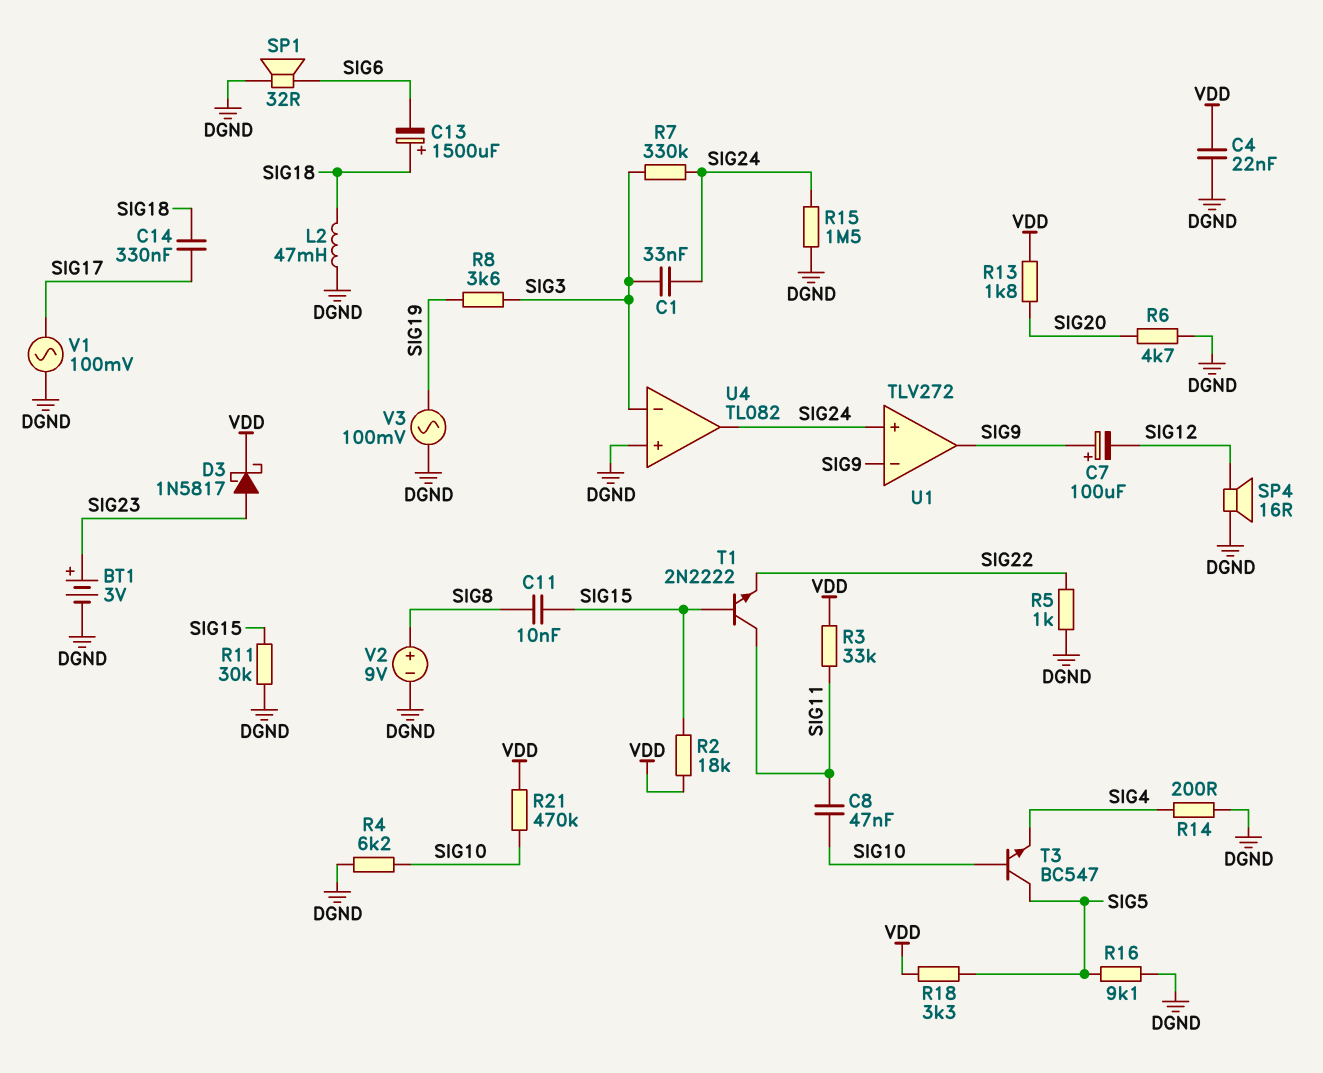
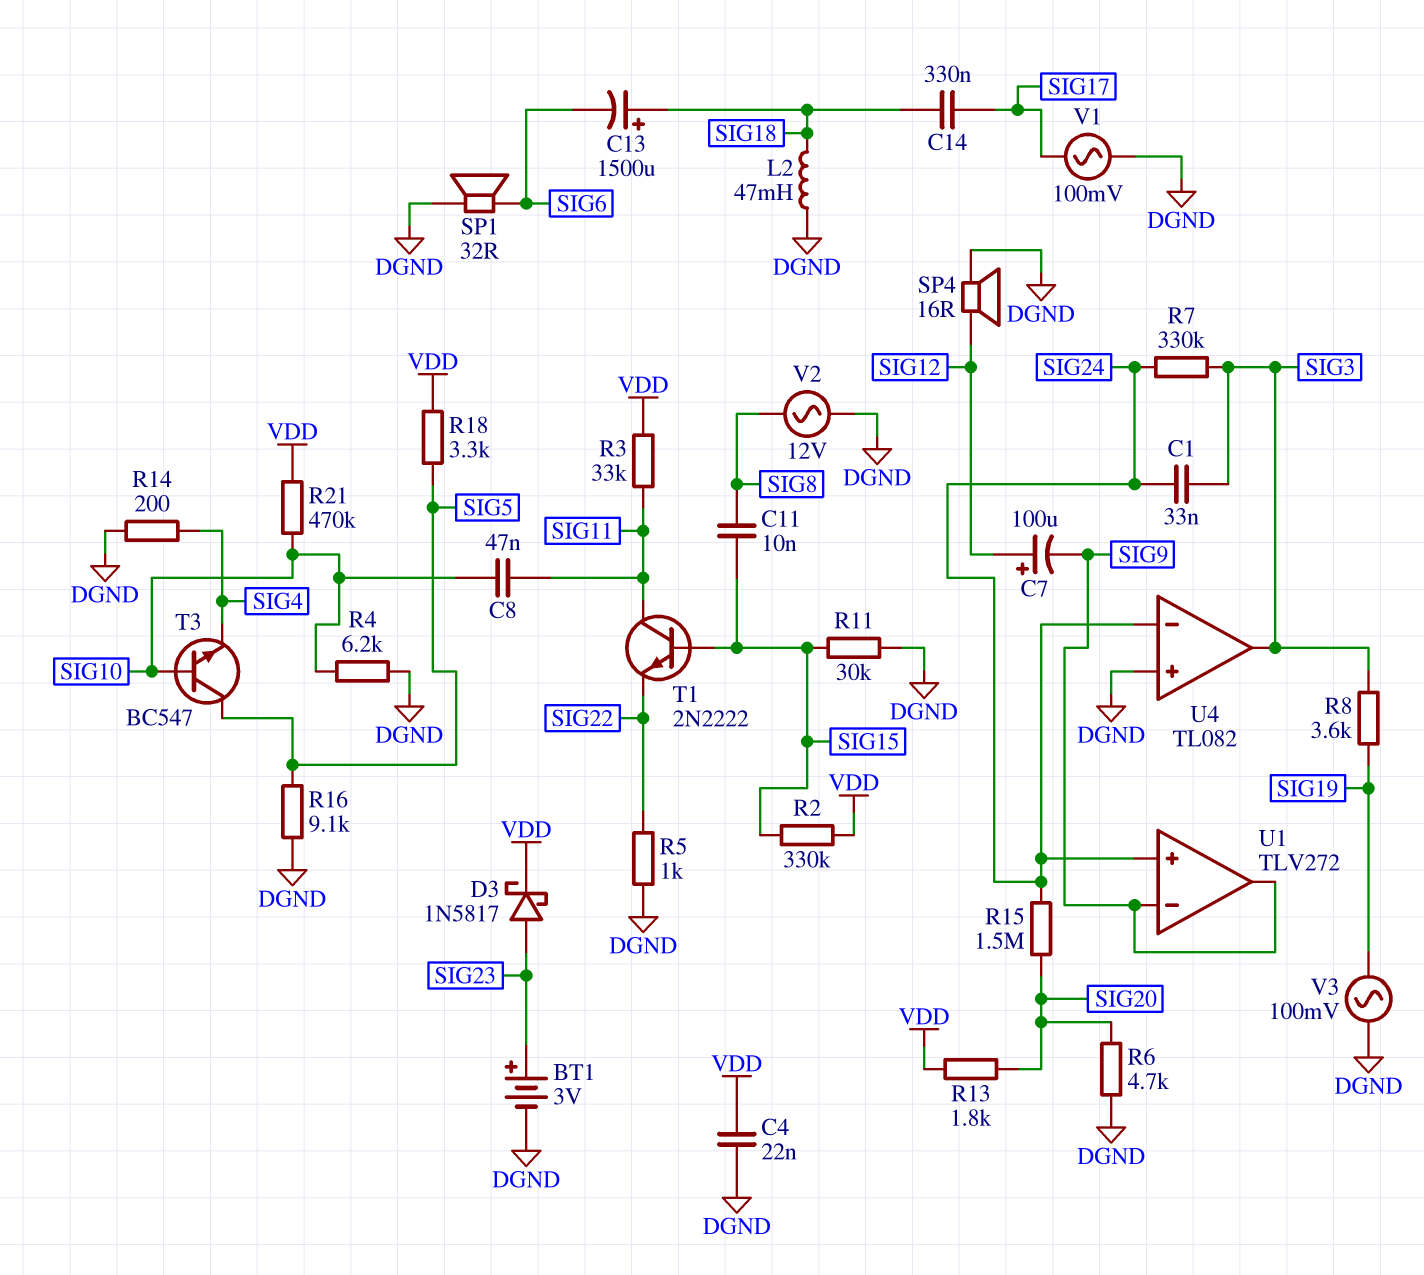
C7: 100uF (plus SIG9, minus SIG12) -> 100uF (plus SIG12, minus SIG9)
R2: 18k (SIG15, VDD) -> 330k (SIG15, VDD)
R15: 1.5M (DGND, SIG24) -> 1.5M (SIG20, SIG24)
U4 pin in-: SIG3 -> SIG24
U4 pin out: SIG24 -> SIG3
V2: 9V (plus SIG8, minus DGND) -> AC 12V (DGND, SIG8)

